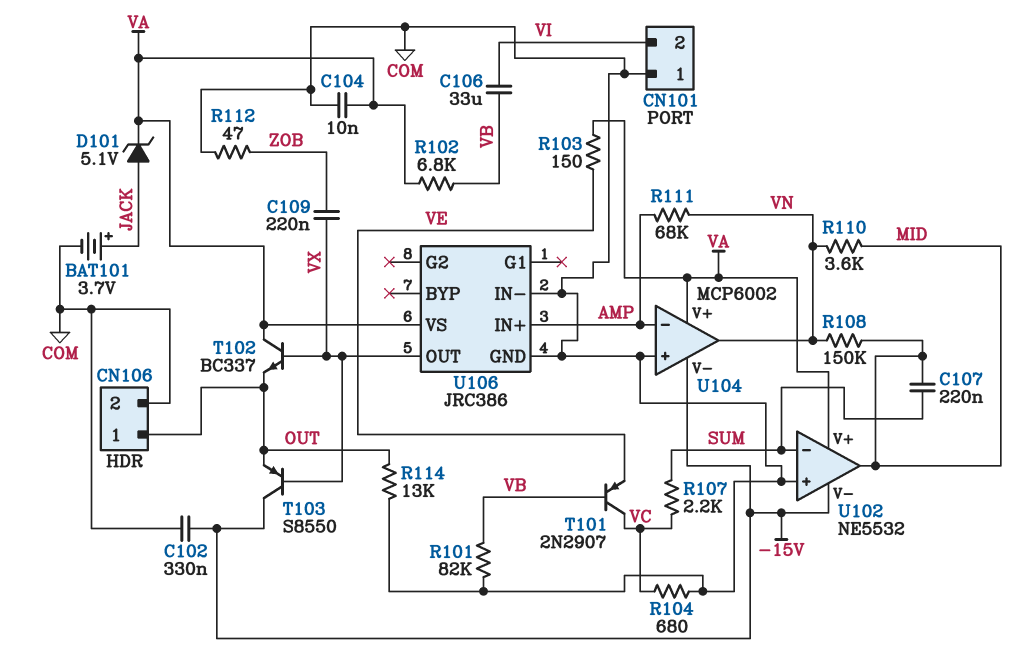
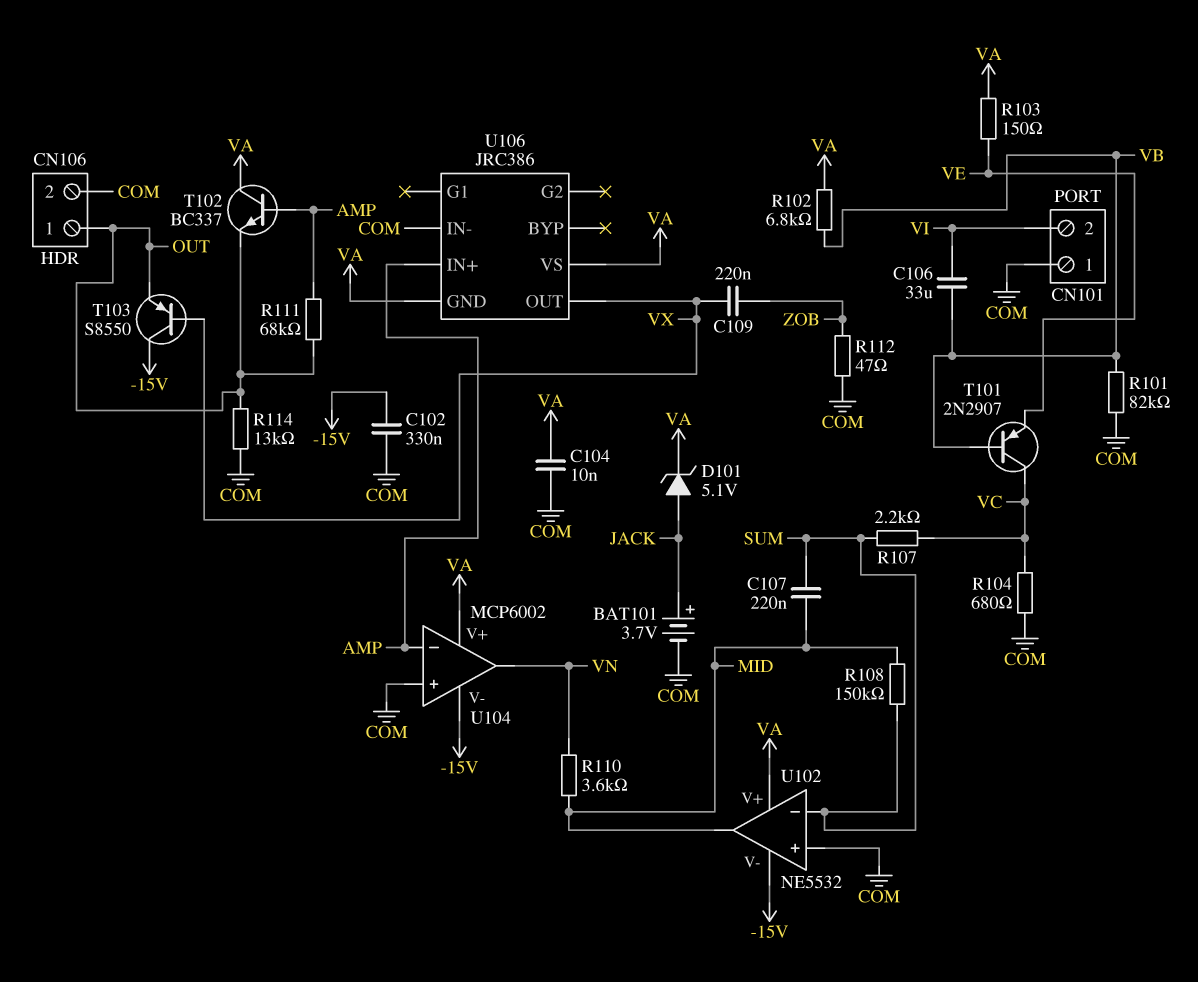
R108: 150k (MID, VN) -> 150k (MID, SUM)
R111: 68k (AMP, VN) -> 68k (AMP, OUT)
T102: NPN BC337 (B VX, C VA, E OUT) -> NPN BC337 (B AMP, C VA, E OUT)
U106 pin GND: COM -> VA

